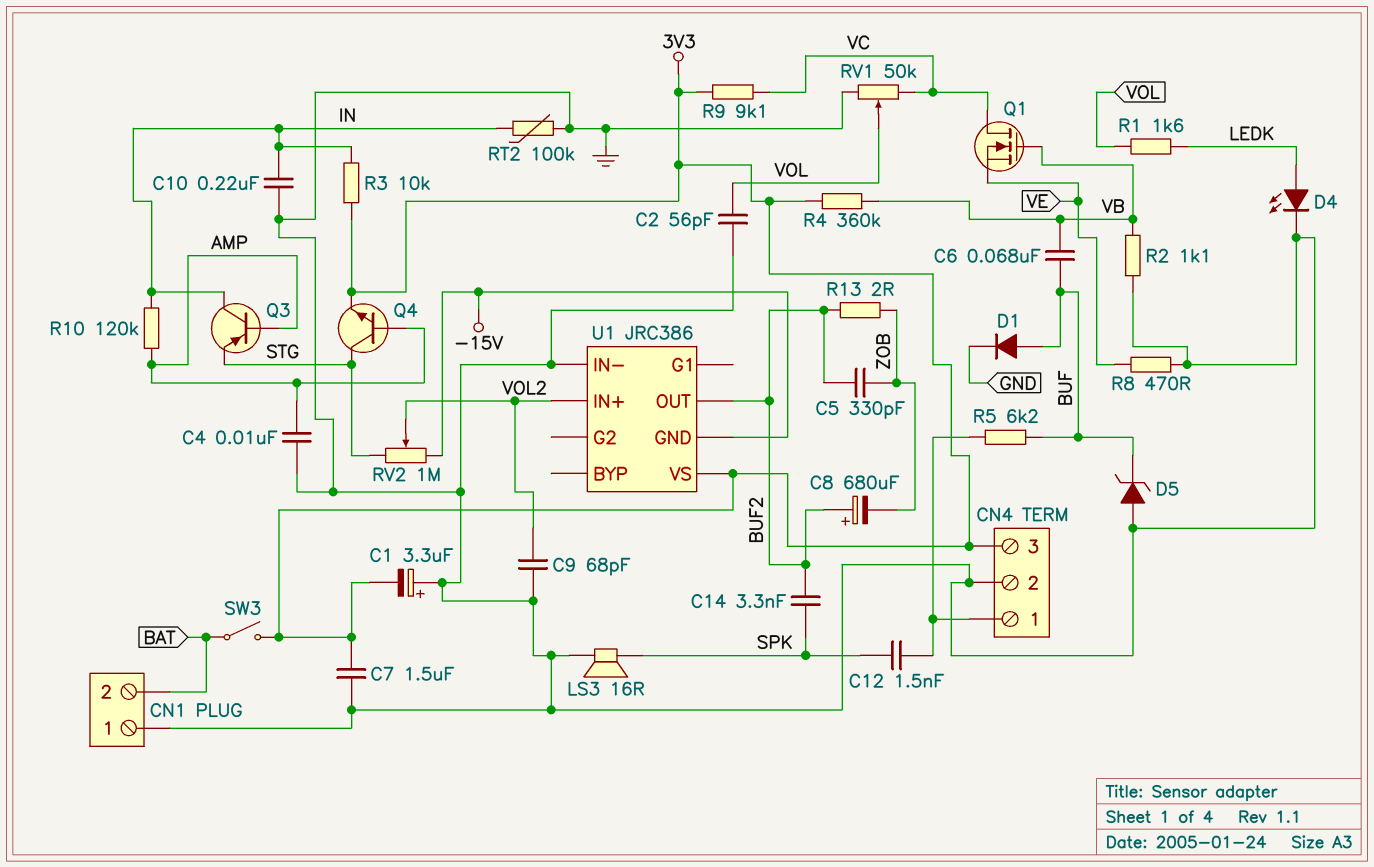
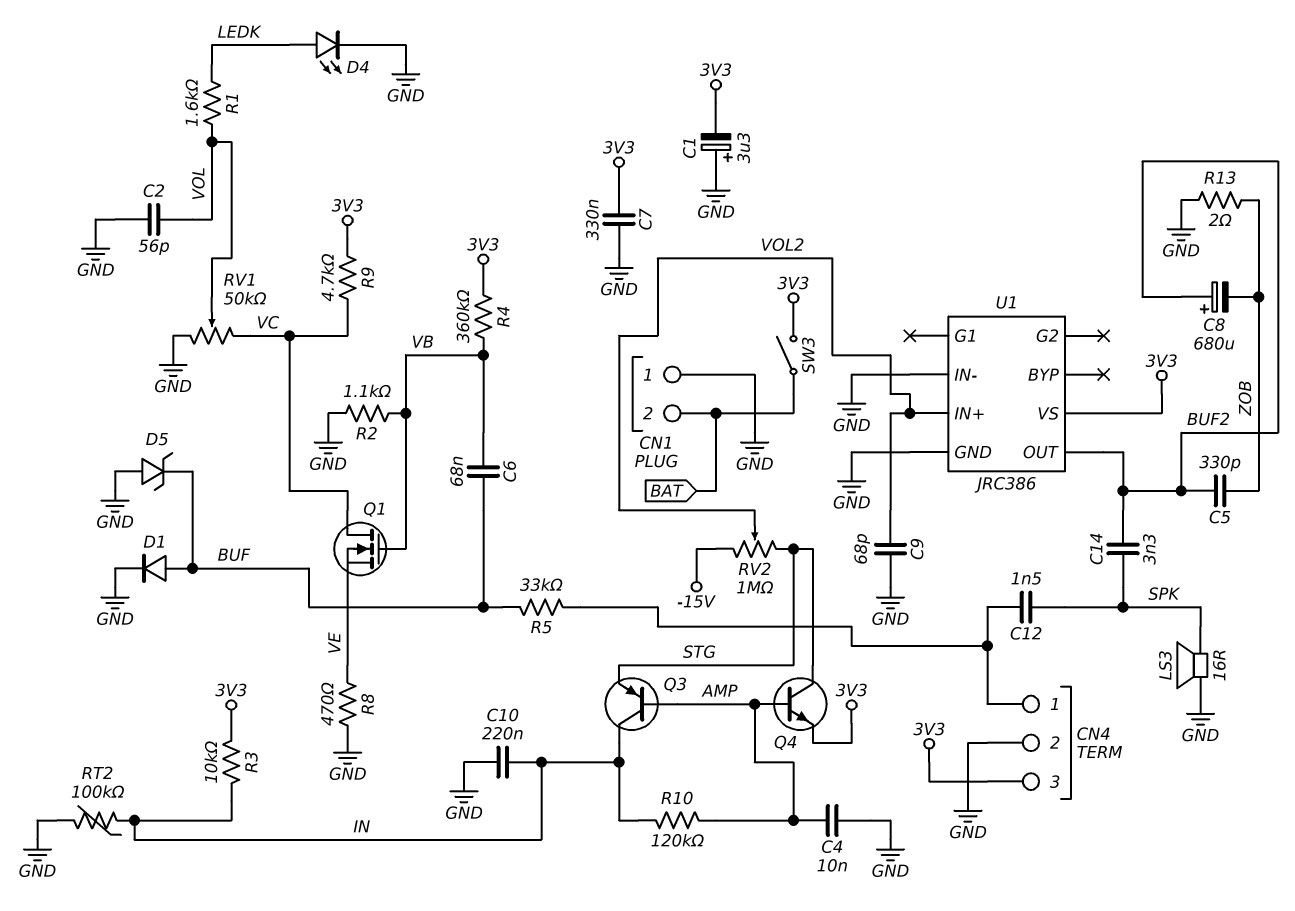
C7: 1.5uF (3V3, GND) -> 330nF (3V3, GND)
R5: 6.2k (BUF, CN4/1) -> 33k (BUF, CN4/1)
R9: 9.1k (3V3, VC) -> 4.7k (3V3, VC)
R13: 2 (BUF2, ZOB) -> 2 (GND, ZOB)
U1 pin GND: -15V -> GND

